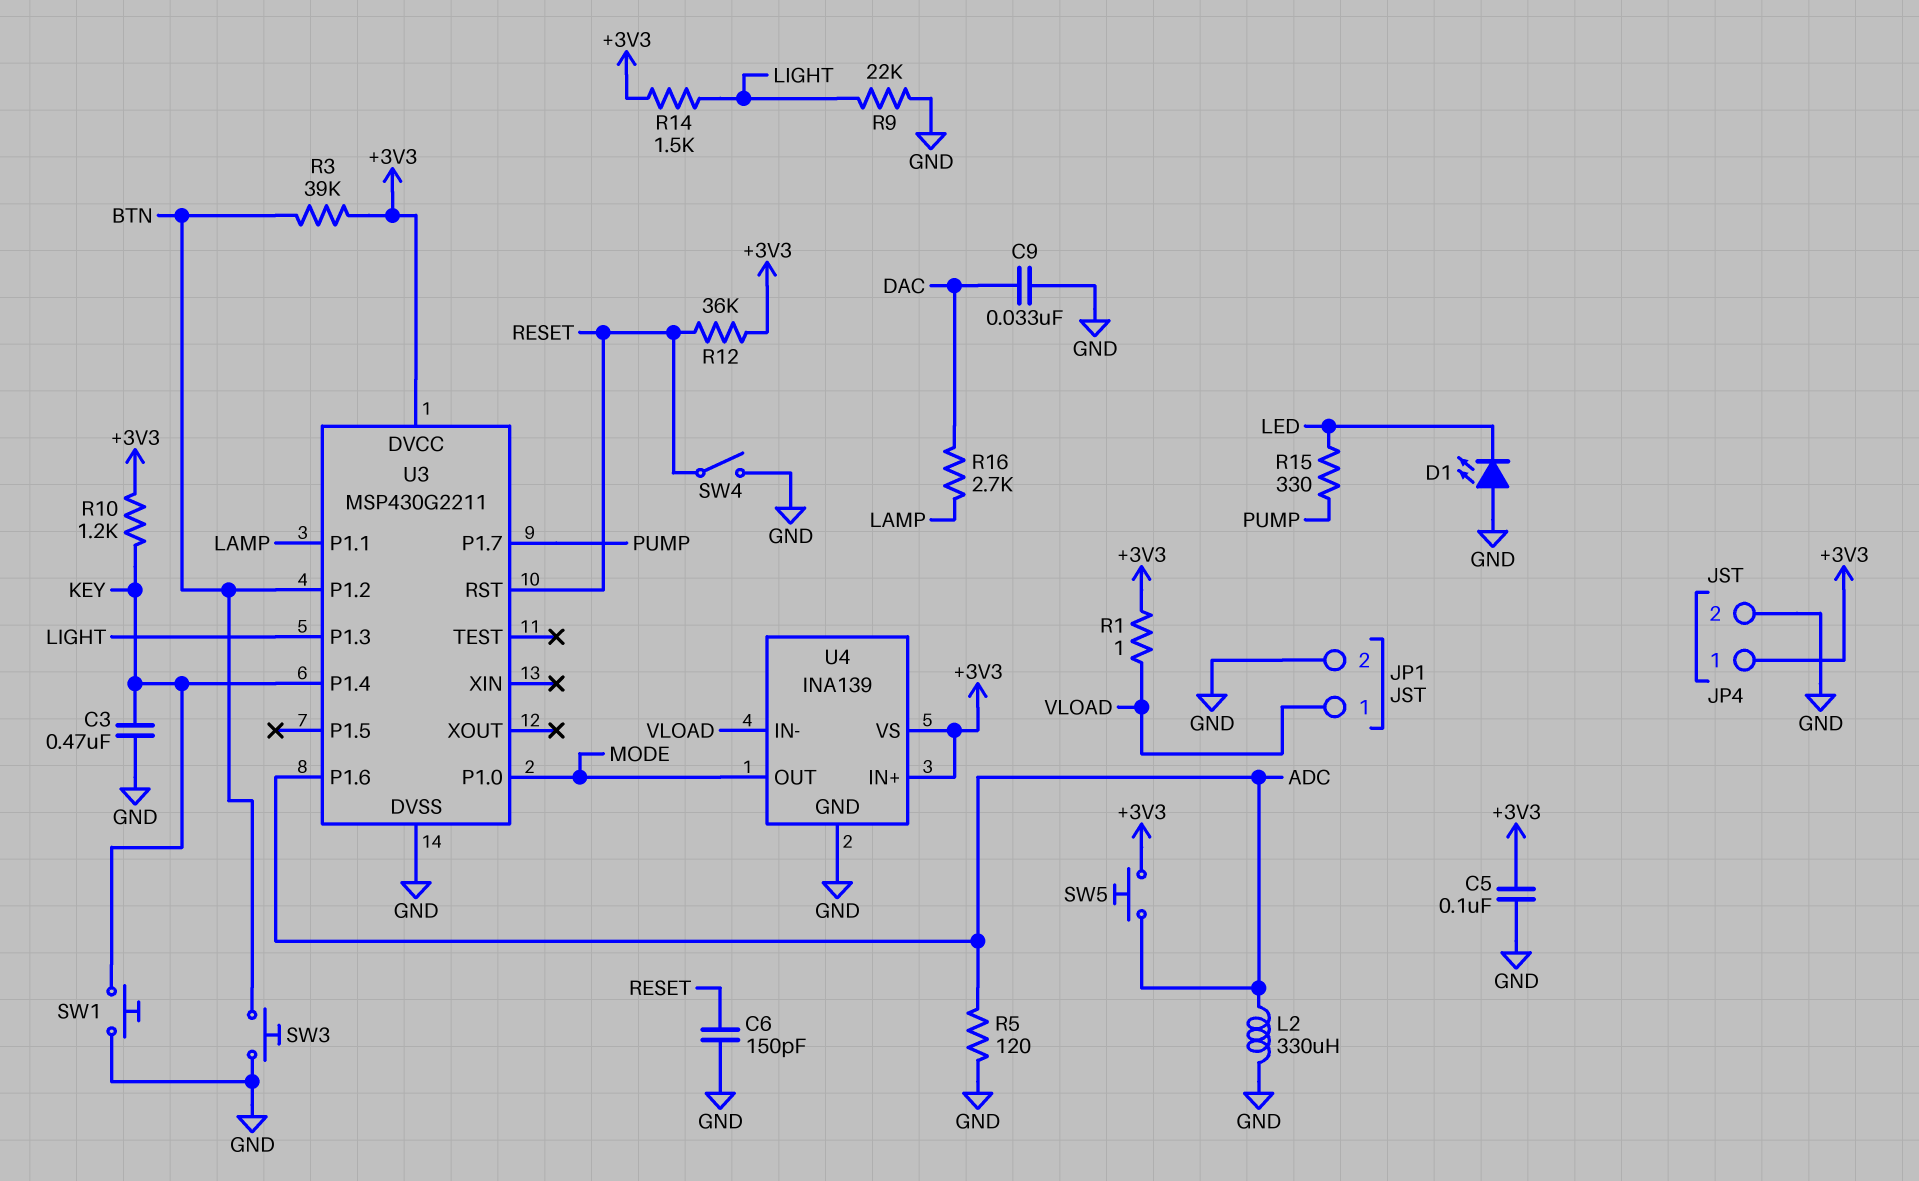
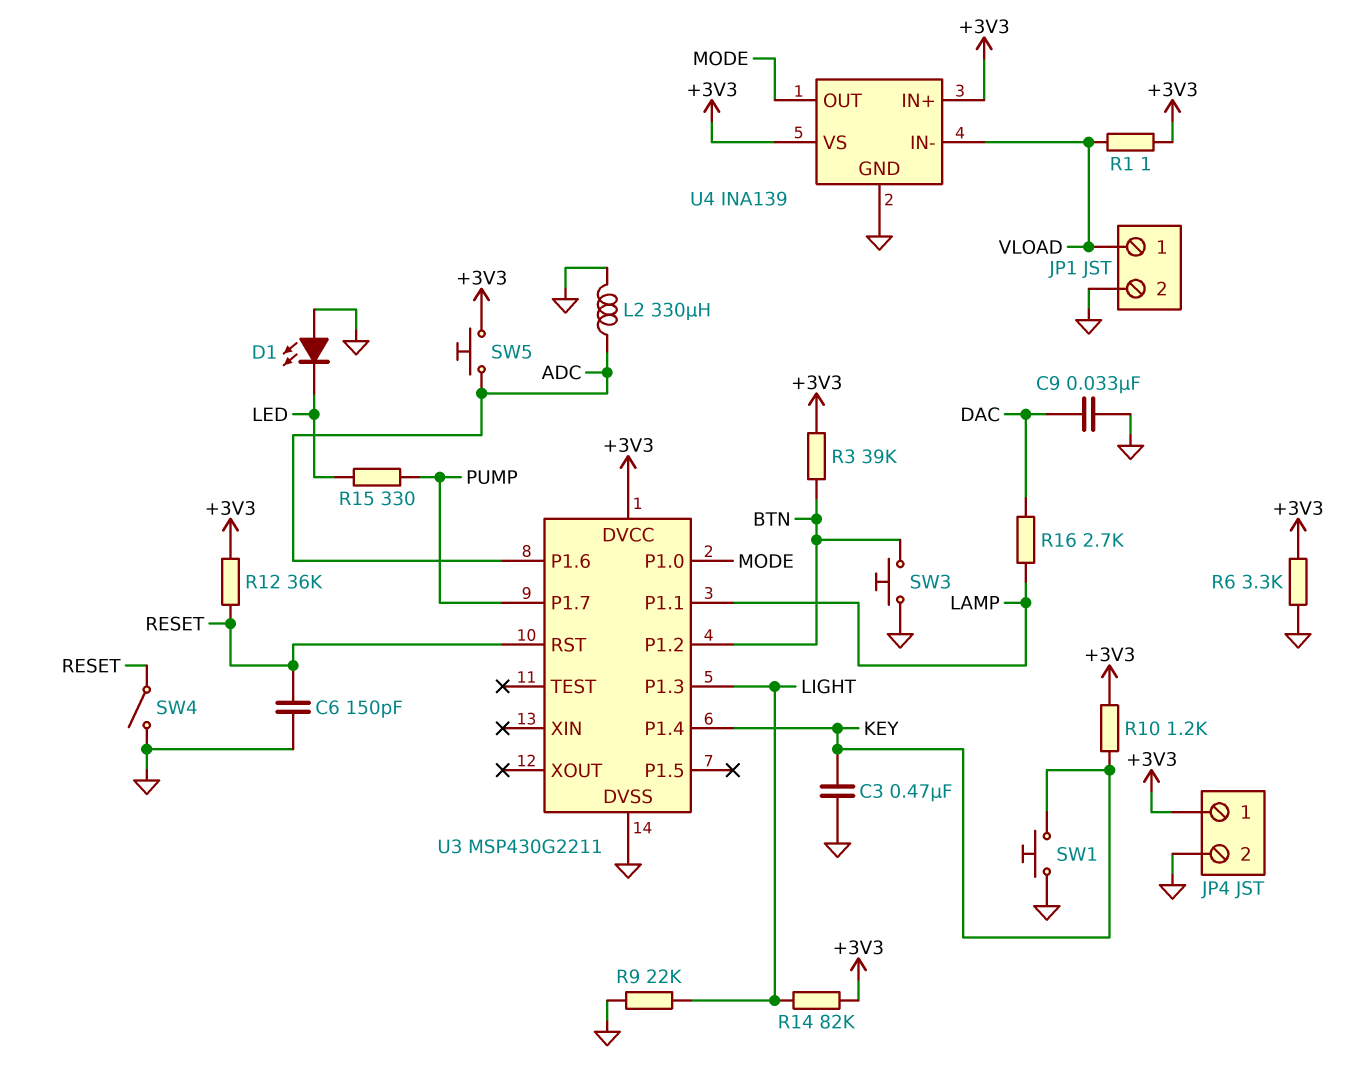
C5: 100nF (+3V3, GND) -> none
R5: 120 (ADC, GND) -> none
R6: none -> 3.3k (+3V3, GND)
R14: 1.5k (+3V3, LIGHT) -> 82k (+3V3, LIGHT)

